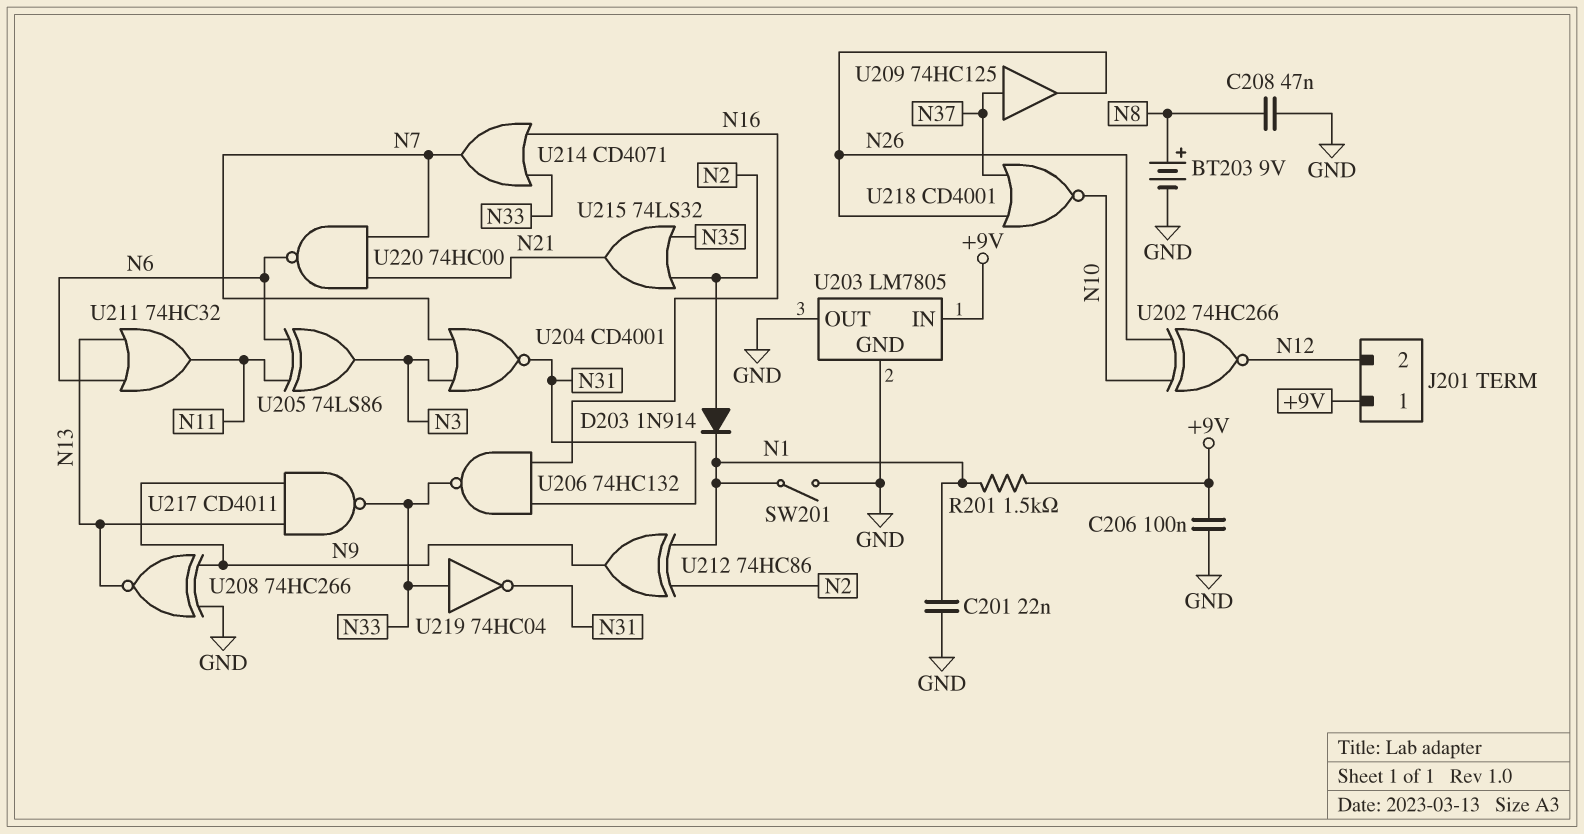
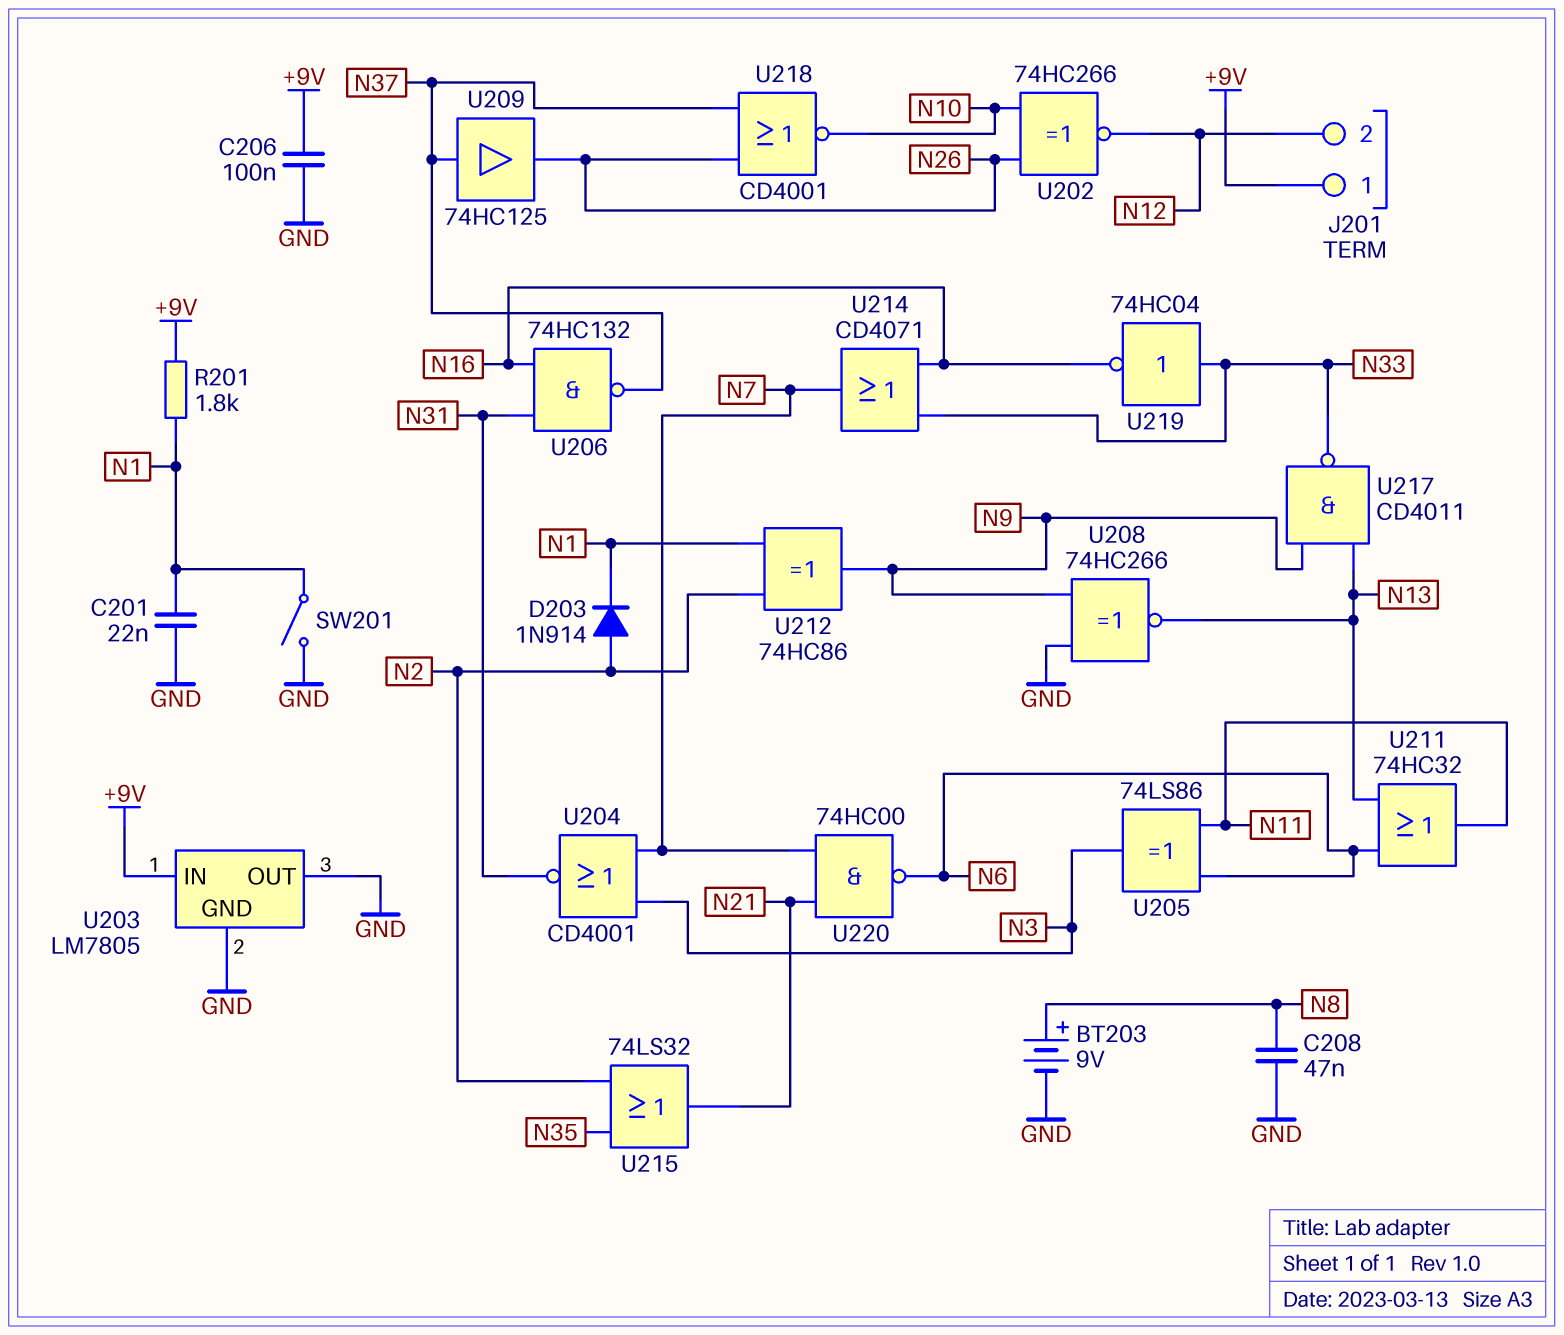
R201: 1.5k (+9V, N1) -> 1.8k (+9V, N1)
U206: NAND 74HC132 (in N16, in N31, out N33) -> NAND 74HC132 (in N16, in N31, out N37)
U219: NOT 74HC04 (in N33, out N31) -> NOT 74HC04 (in N33, out N16)

